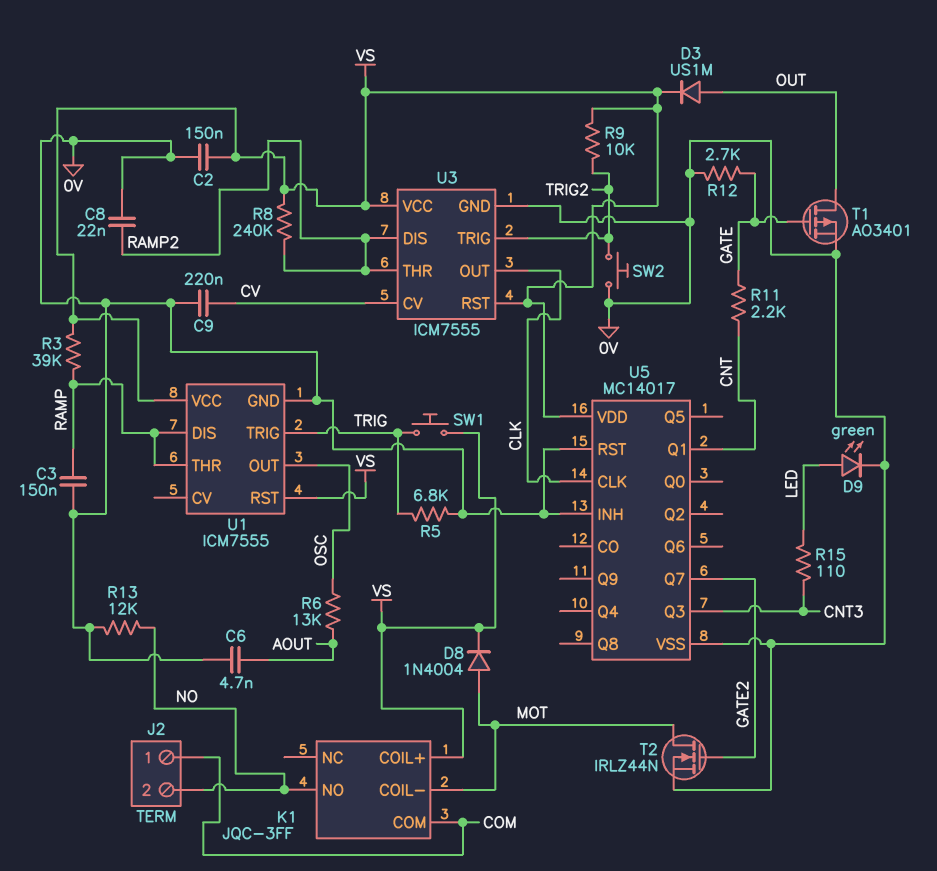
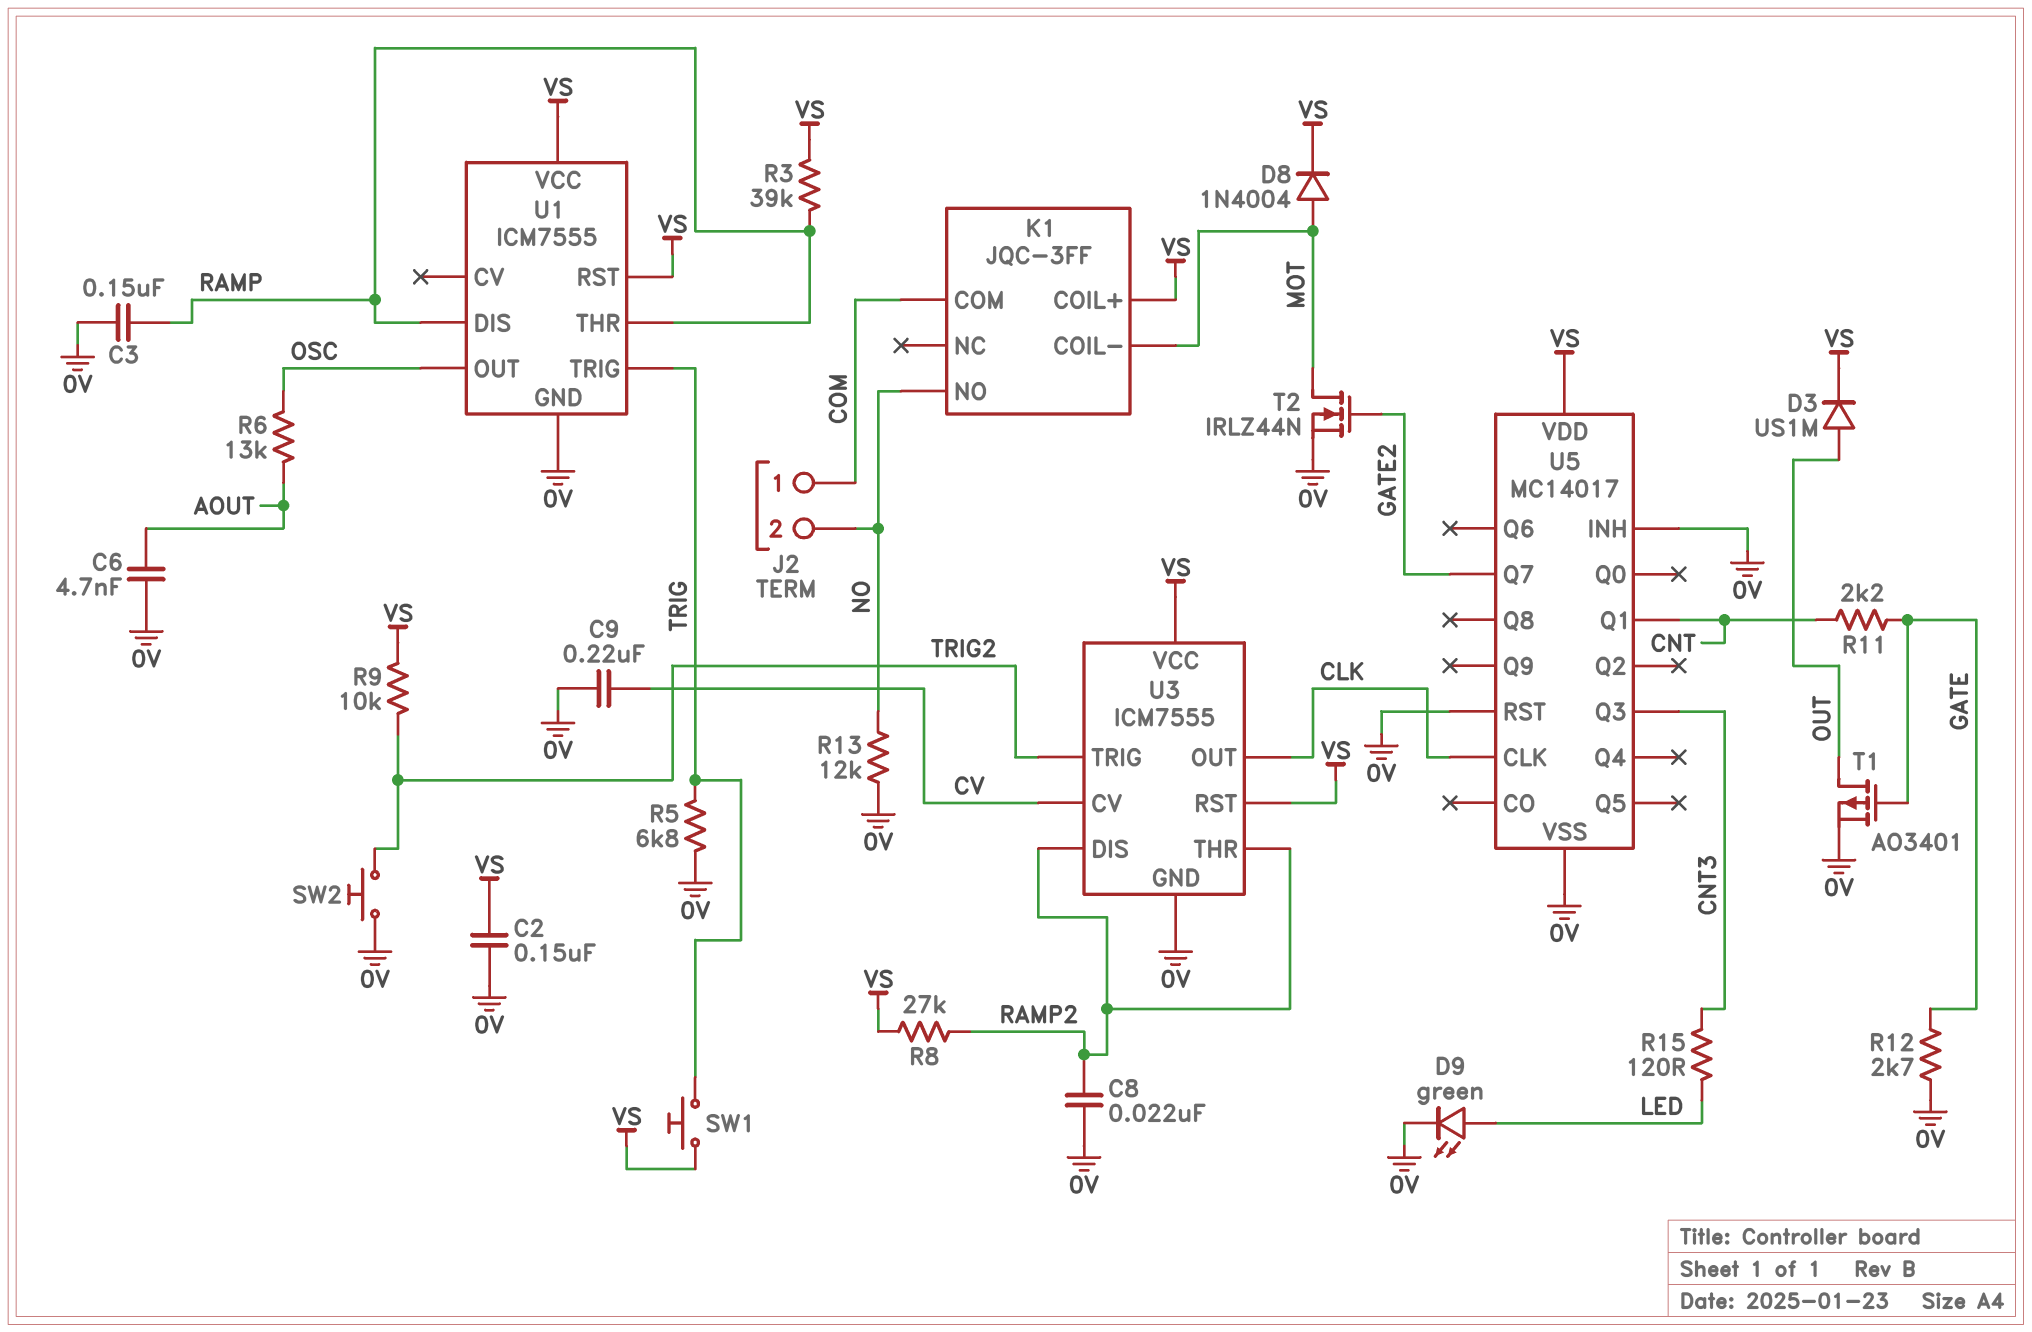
R8: 240k (RAMP2, VS) -> 27k (RAMP2, VS)
R15: 110 (CNT3, LED) -> 120 (CNT3, LED)

